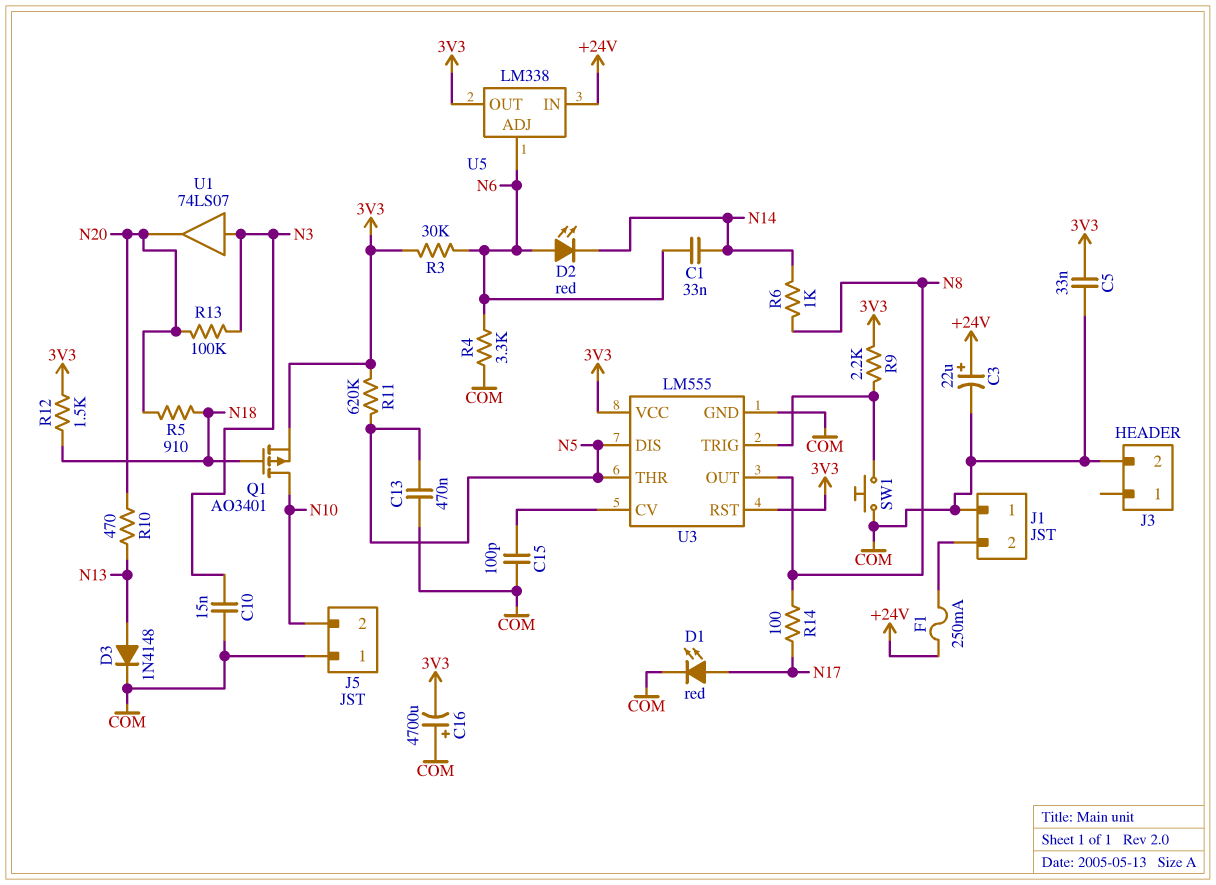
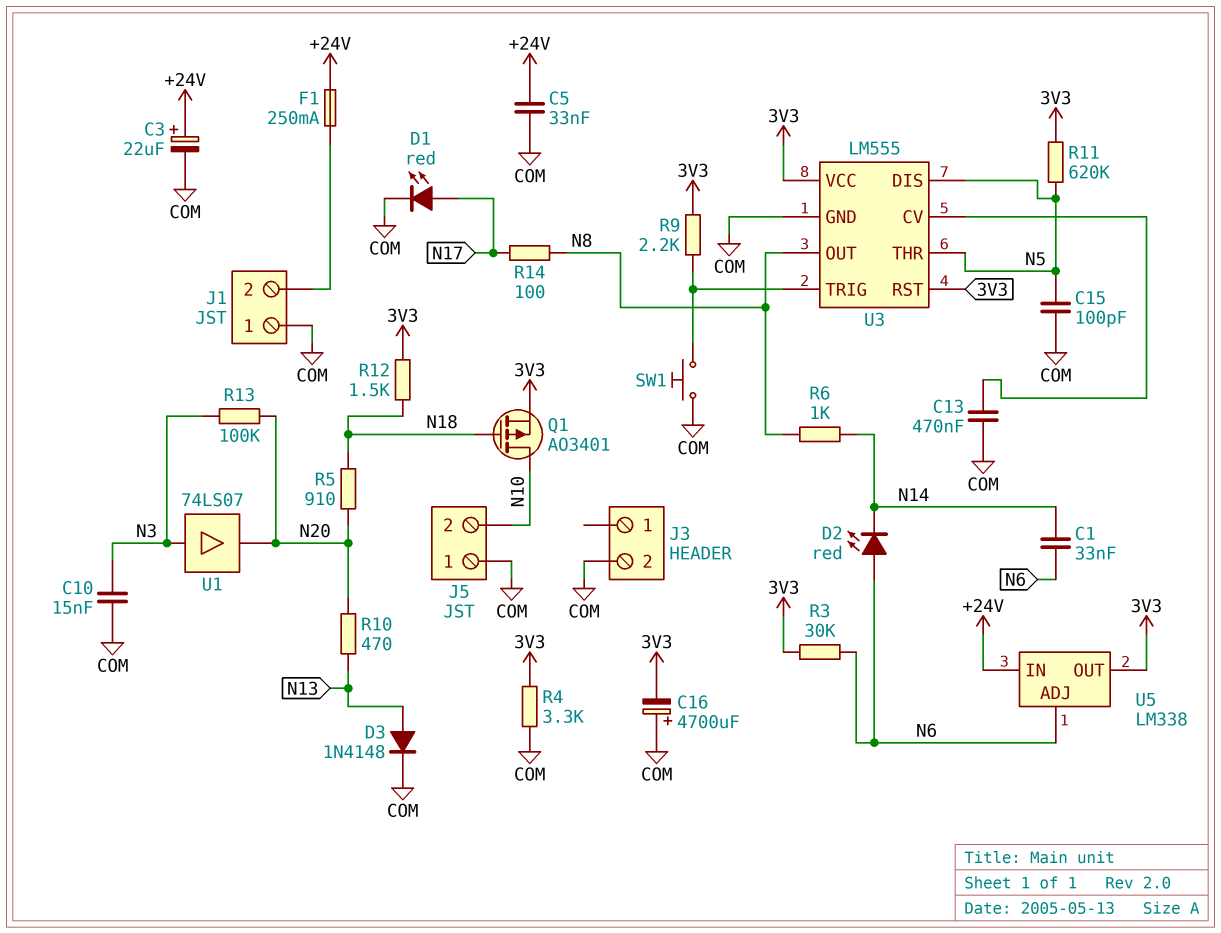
C5: 33nF (3V3, COM) -> 33nF (+24V, COM)
C13: 470nF (COM, N5) -> 470nF (COM, U3/CV)
C15: 100pF (COM, U3/CV) -> 100pF (COM, N5)
R4: 3.3k (COM, N6) -> 3.3k (3V3, COM)

